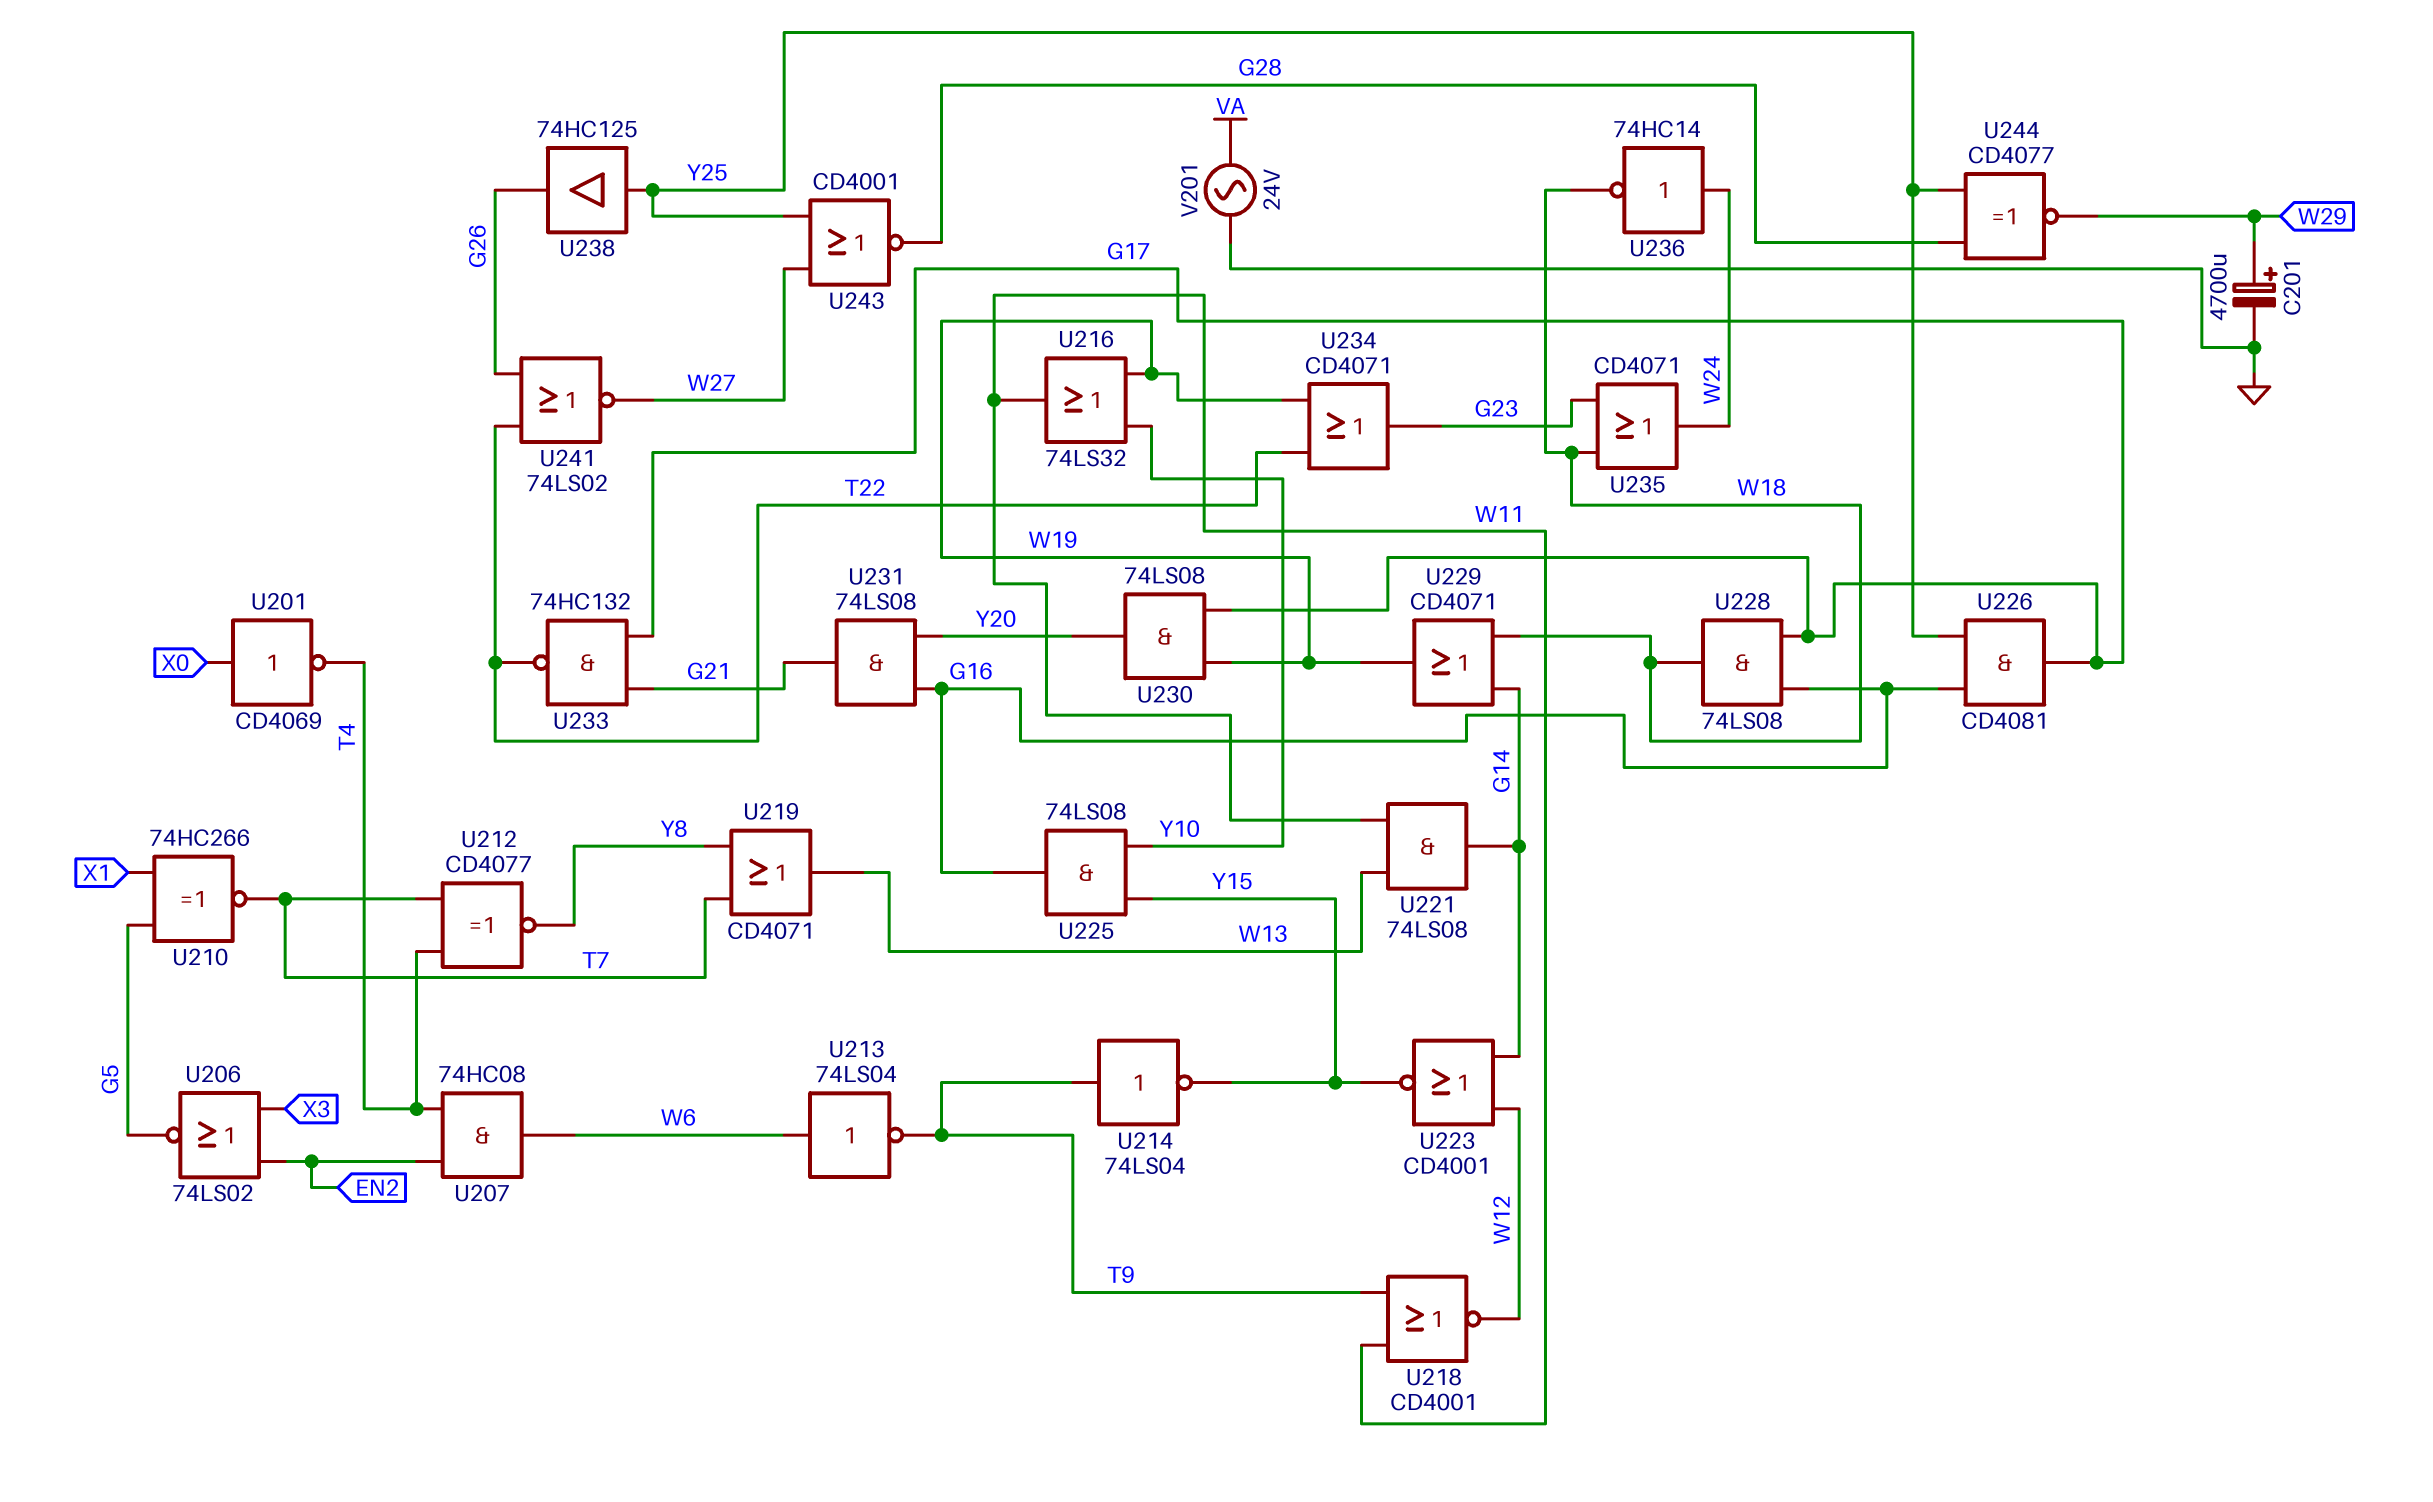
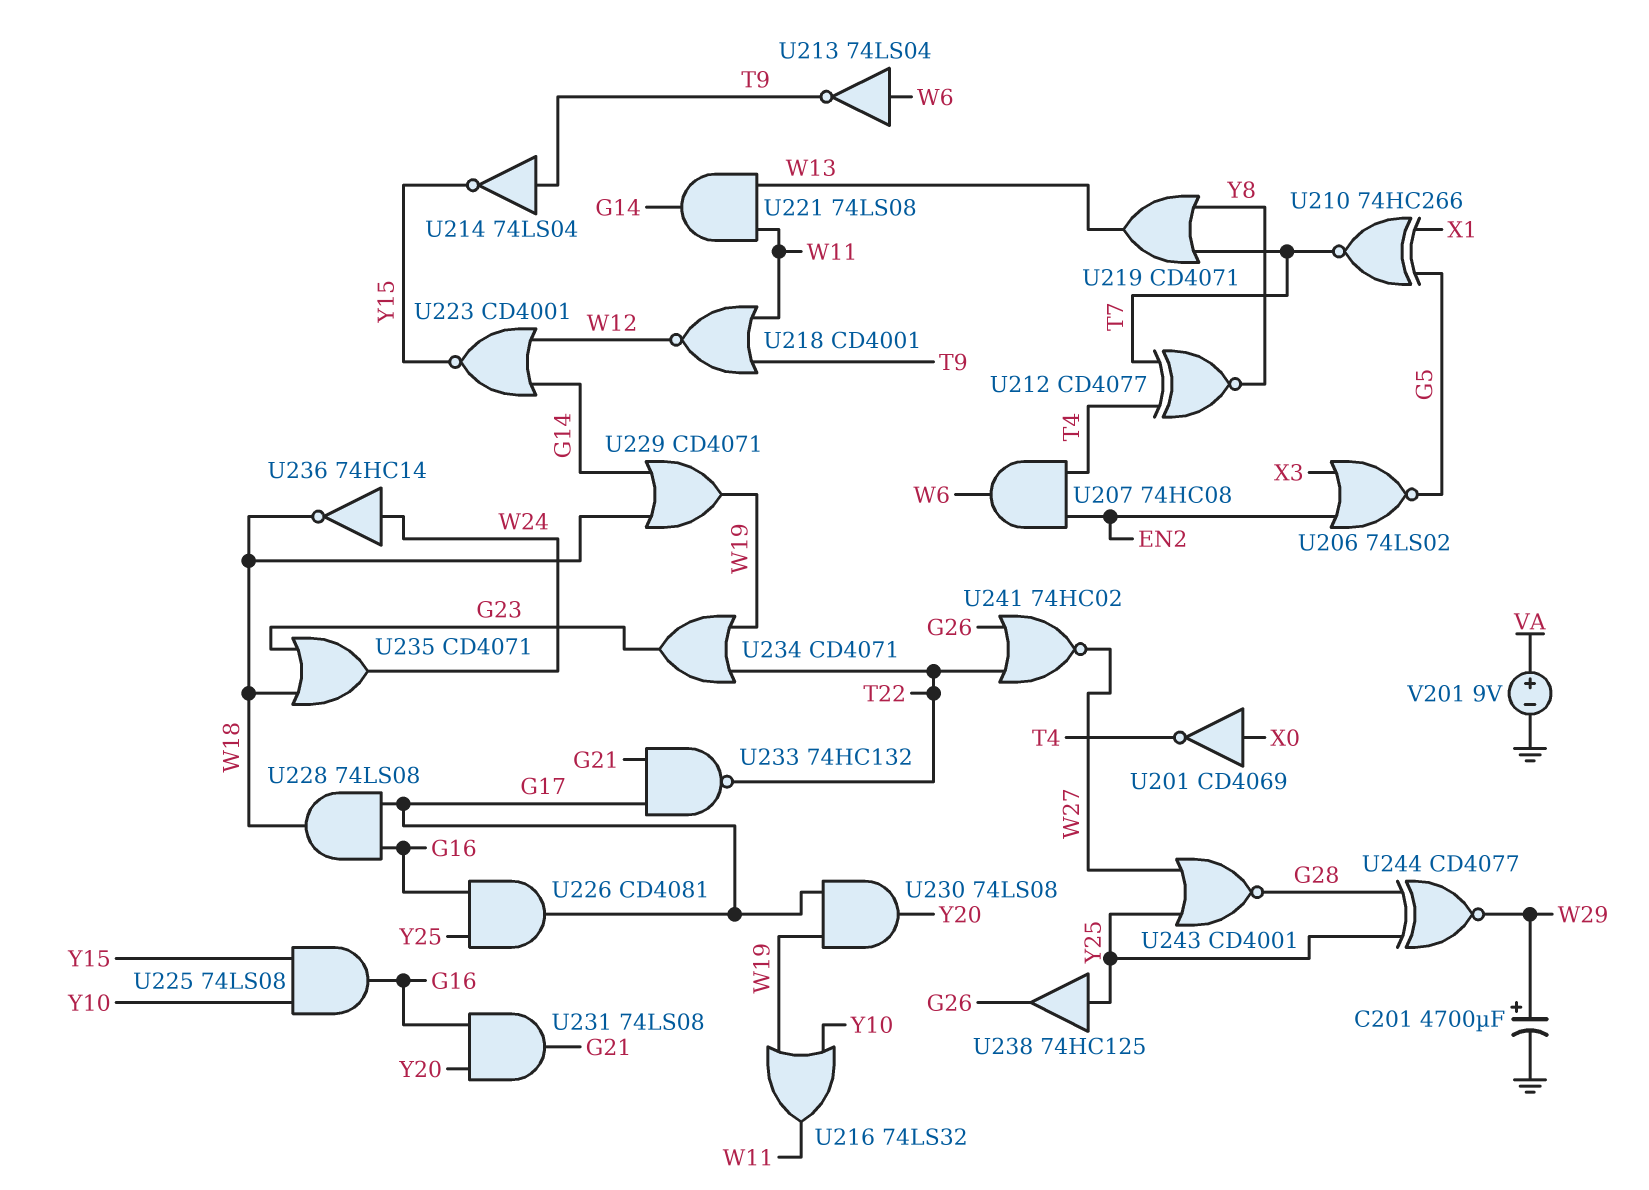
U241: NOR 74LS02 (in G26, in T22, out W27) -> NOR 74HC02 (in G26, in T22, out W27)
V201: AC 24V (GND, VA) -> 9V (plus VA, minus GND)

